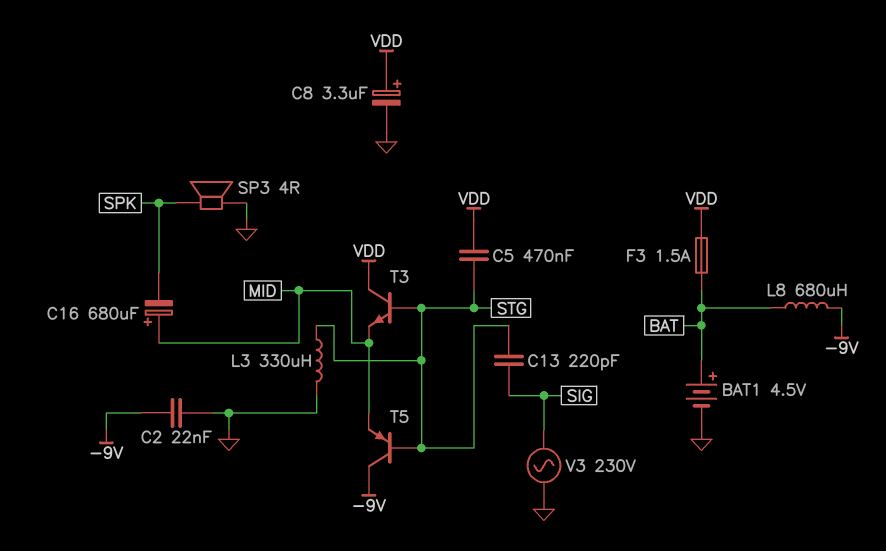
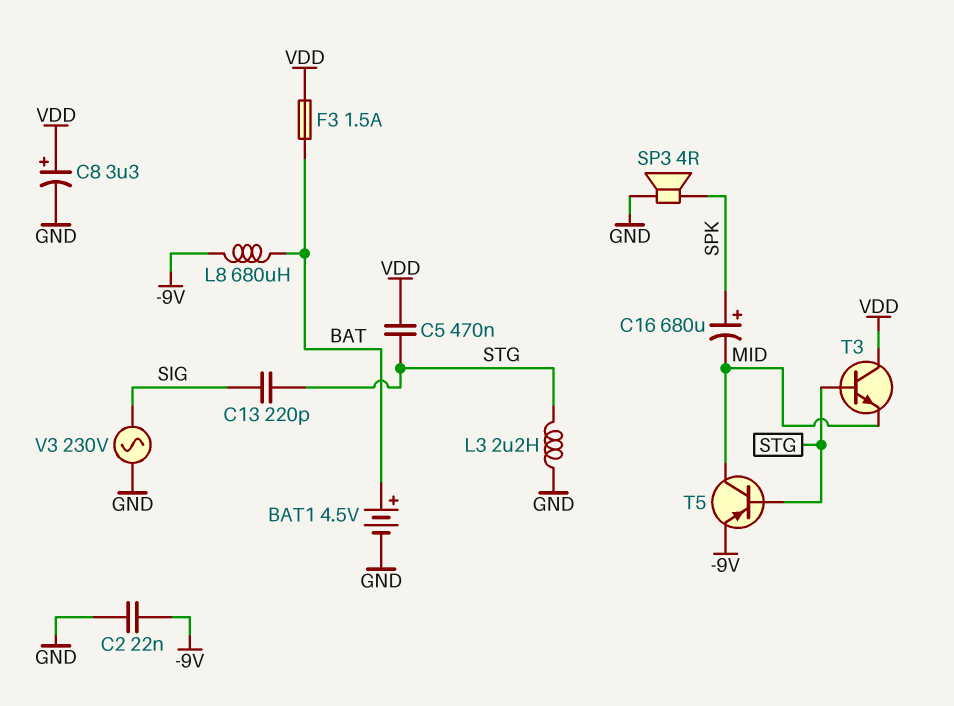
C16: 680uF (plus MID, minus SPK) -> 680uF (plus SPK, minus MID)
L3: 330uH (GND, STG) -> 2.2uH (GND, STG)
T5: PNP (B STG, C -9V, E MID) -> PNP (B STG, C MID, E -9V)

